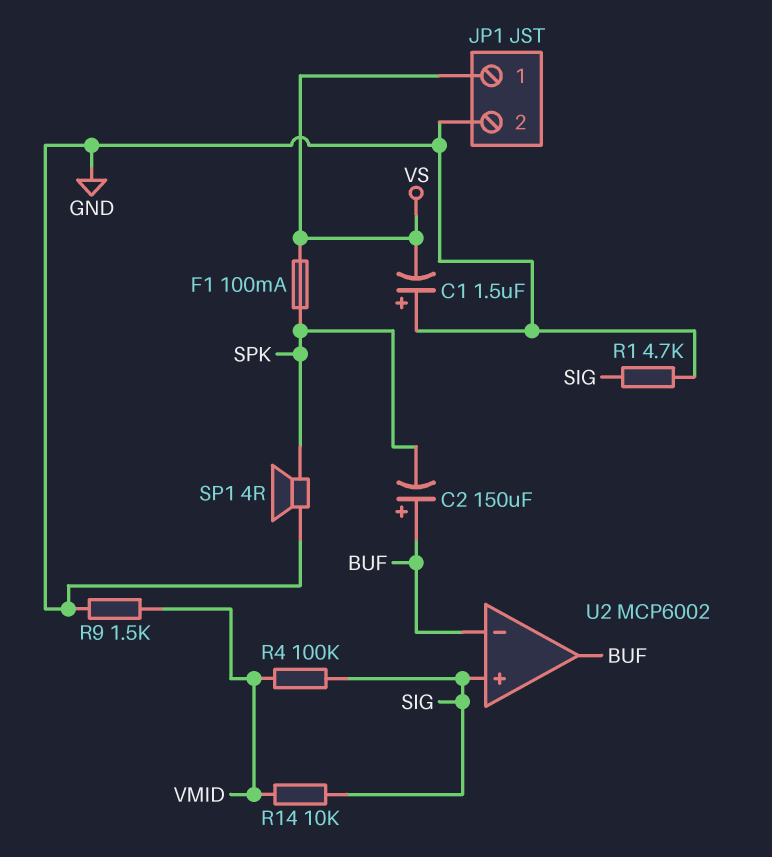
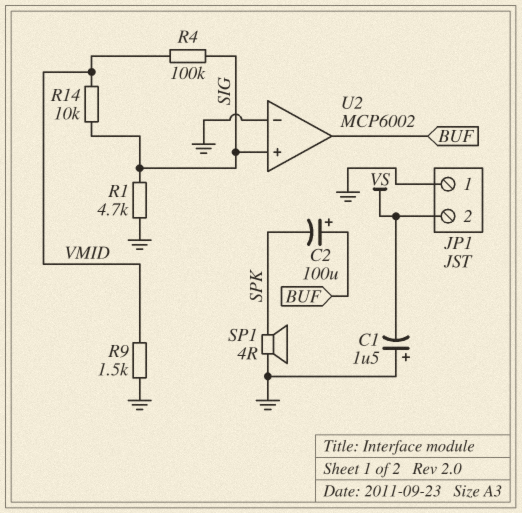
C2: 150uF (plus BUF, minus SPK) -> 100uF (plus BUF, minus SPK)
F1: 100mA (SPK, VS) -> none
JP1 pin 1: VS -> GND
JP1 pin 2: GND -> VS
U2 pin in-: BUF -> GND

